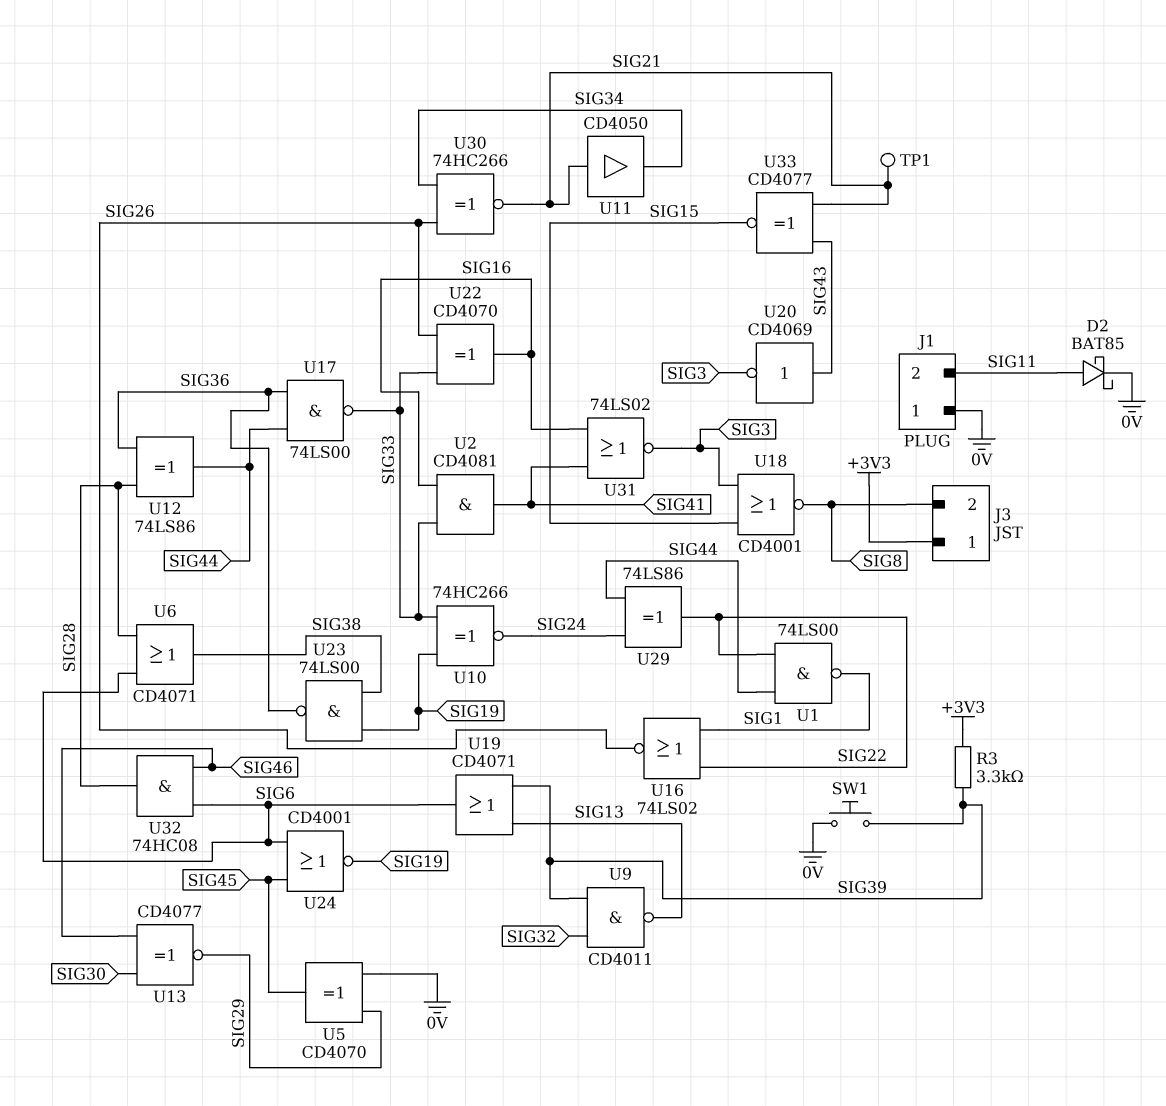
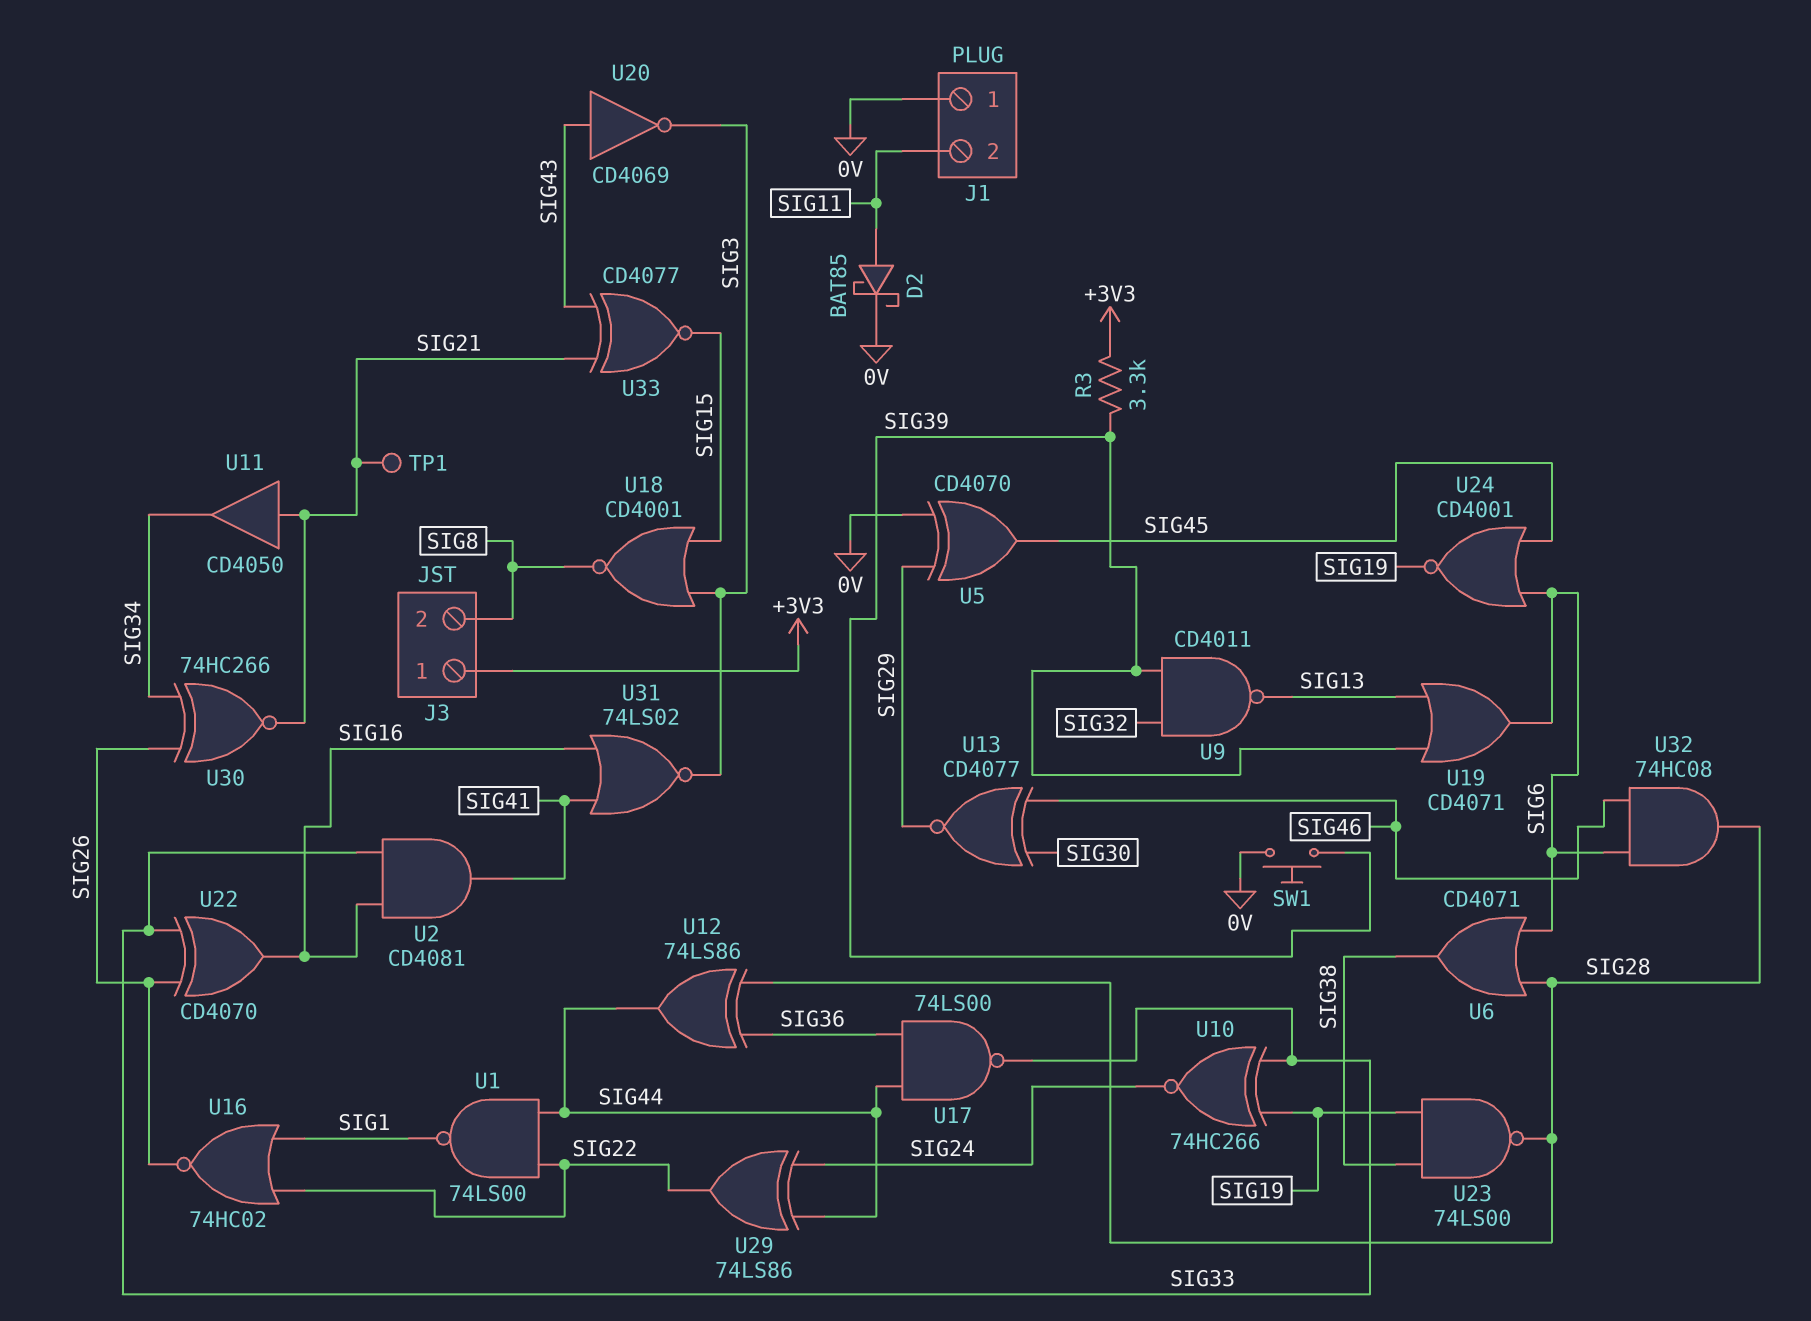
U16: NOR 74LS02 (in SIG1, in SIG22, out SIG26) -> NOR 74HC02 (in SIG1, in SIG22, out SIG26)
U23: NAND 74LS00 (in SIG19, in SIG38, out SIG36) -> NAND 74LS00 (in SIG19, in SIG38, out SIG28)

